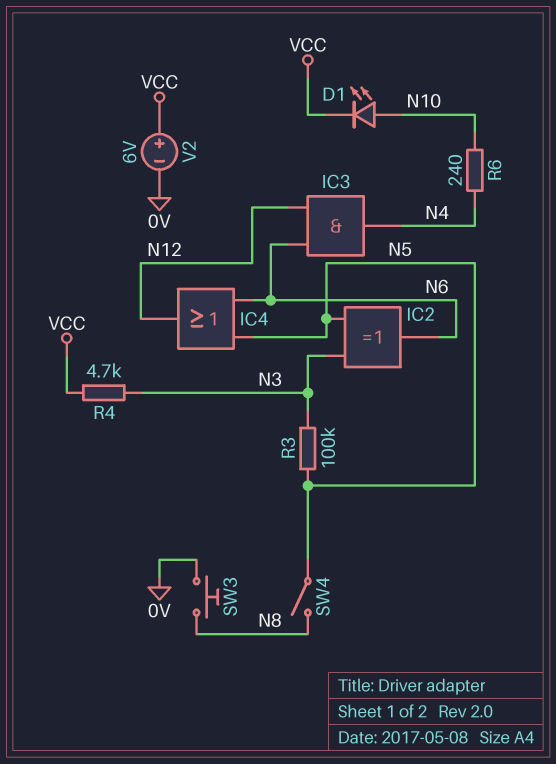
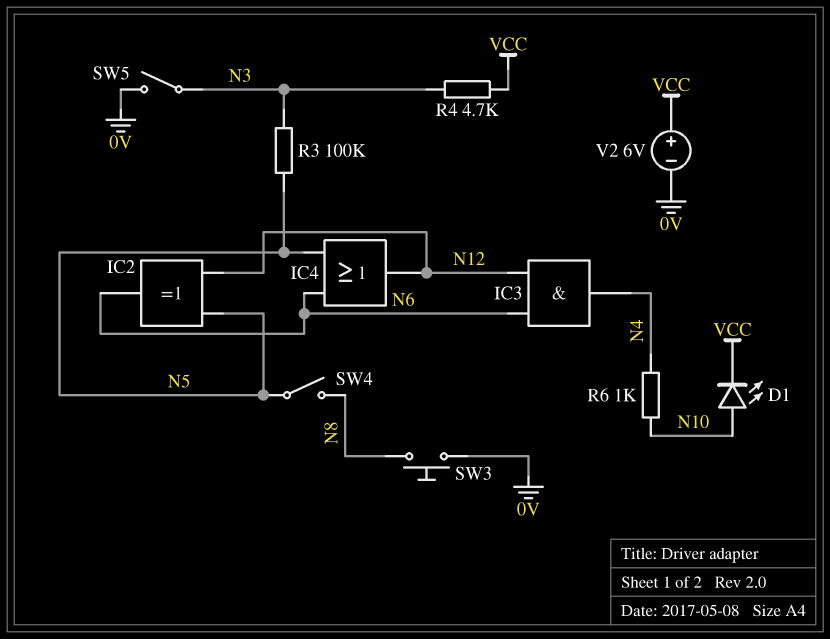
IC2: XOR (in N3, in N5, out N6) -> XOR (in N5, in N12, out N6)
R6: 240 (N4, N10) -> 1k (N4, N10)
SW5: none -> switch (0V, N3)

